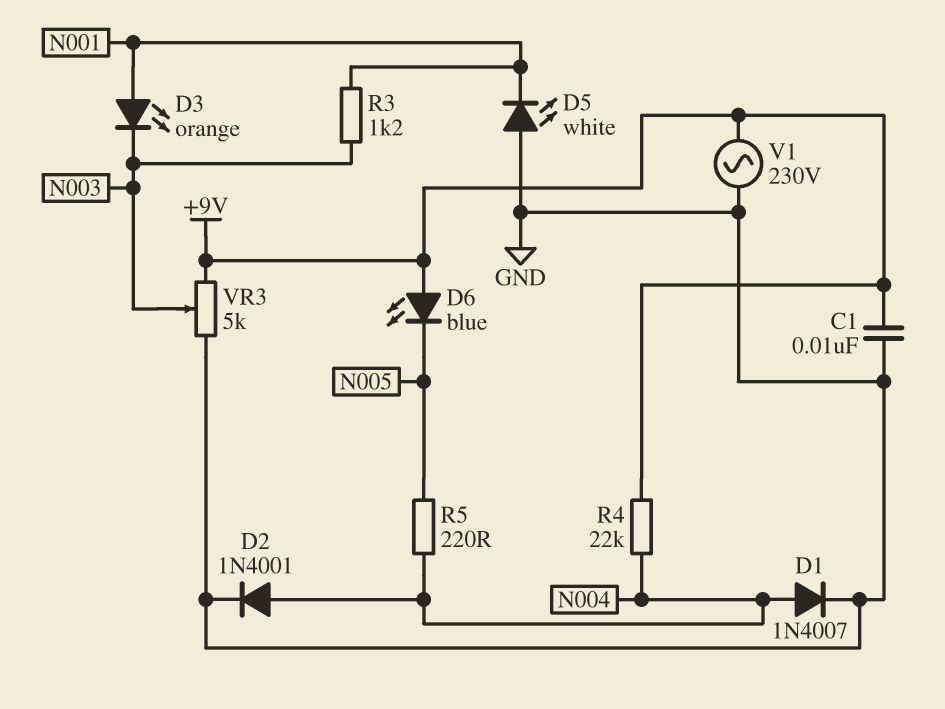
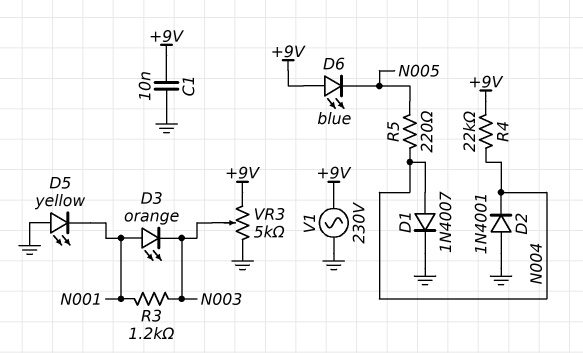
D2: diode 1N4001 (A N004, K GND) -> diode 1N4001 (A GND, K N004)
D5: LED white (A GND, K N001) -> LED yellow (A GND, K N001)

